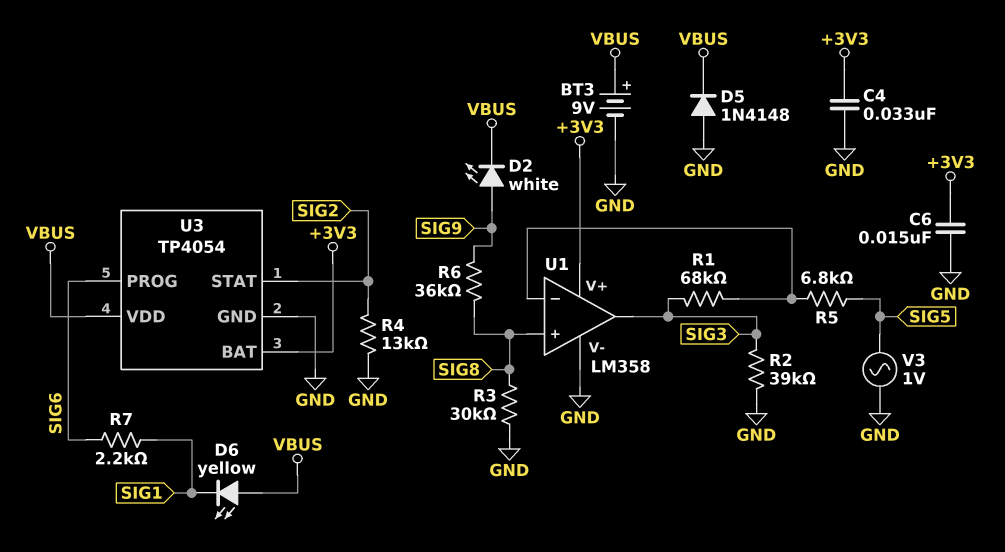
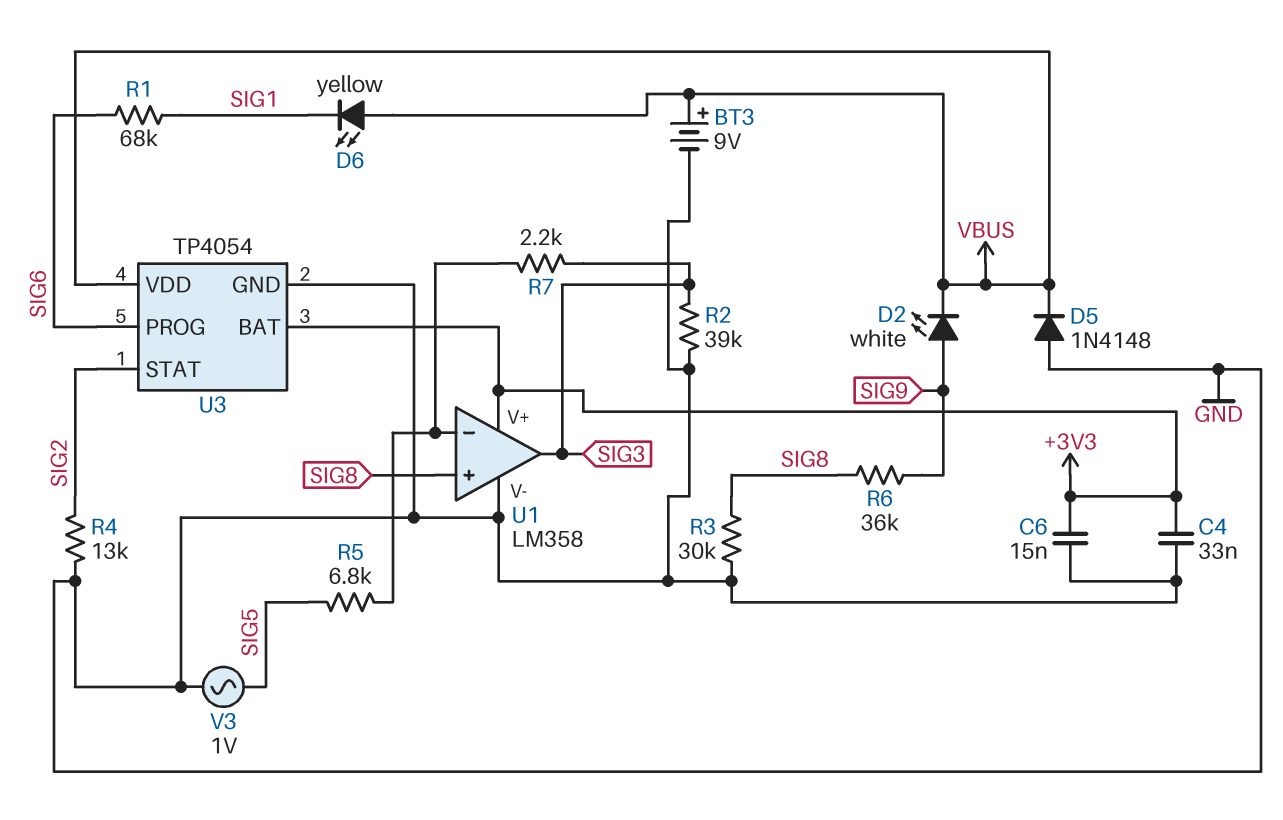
R1: 68k (SIG3, U1/in-) -> 68k (SIG1, SIG6)
R7: 2.2k (SIG1, SIG6) -> 2.2k (SIG3, U1/in-)

